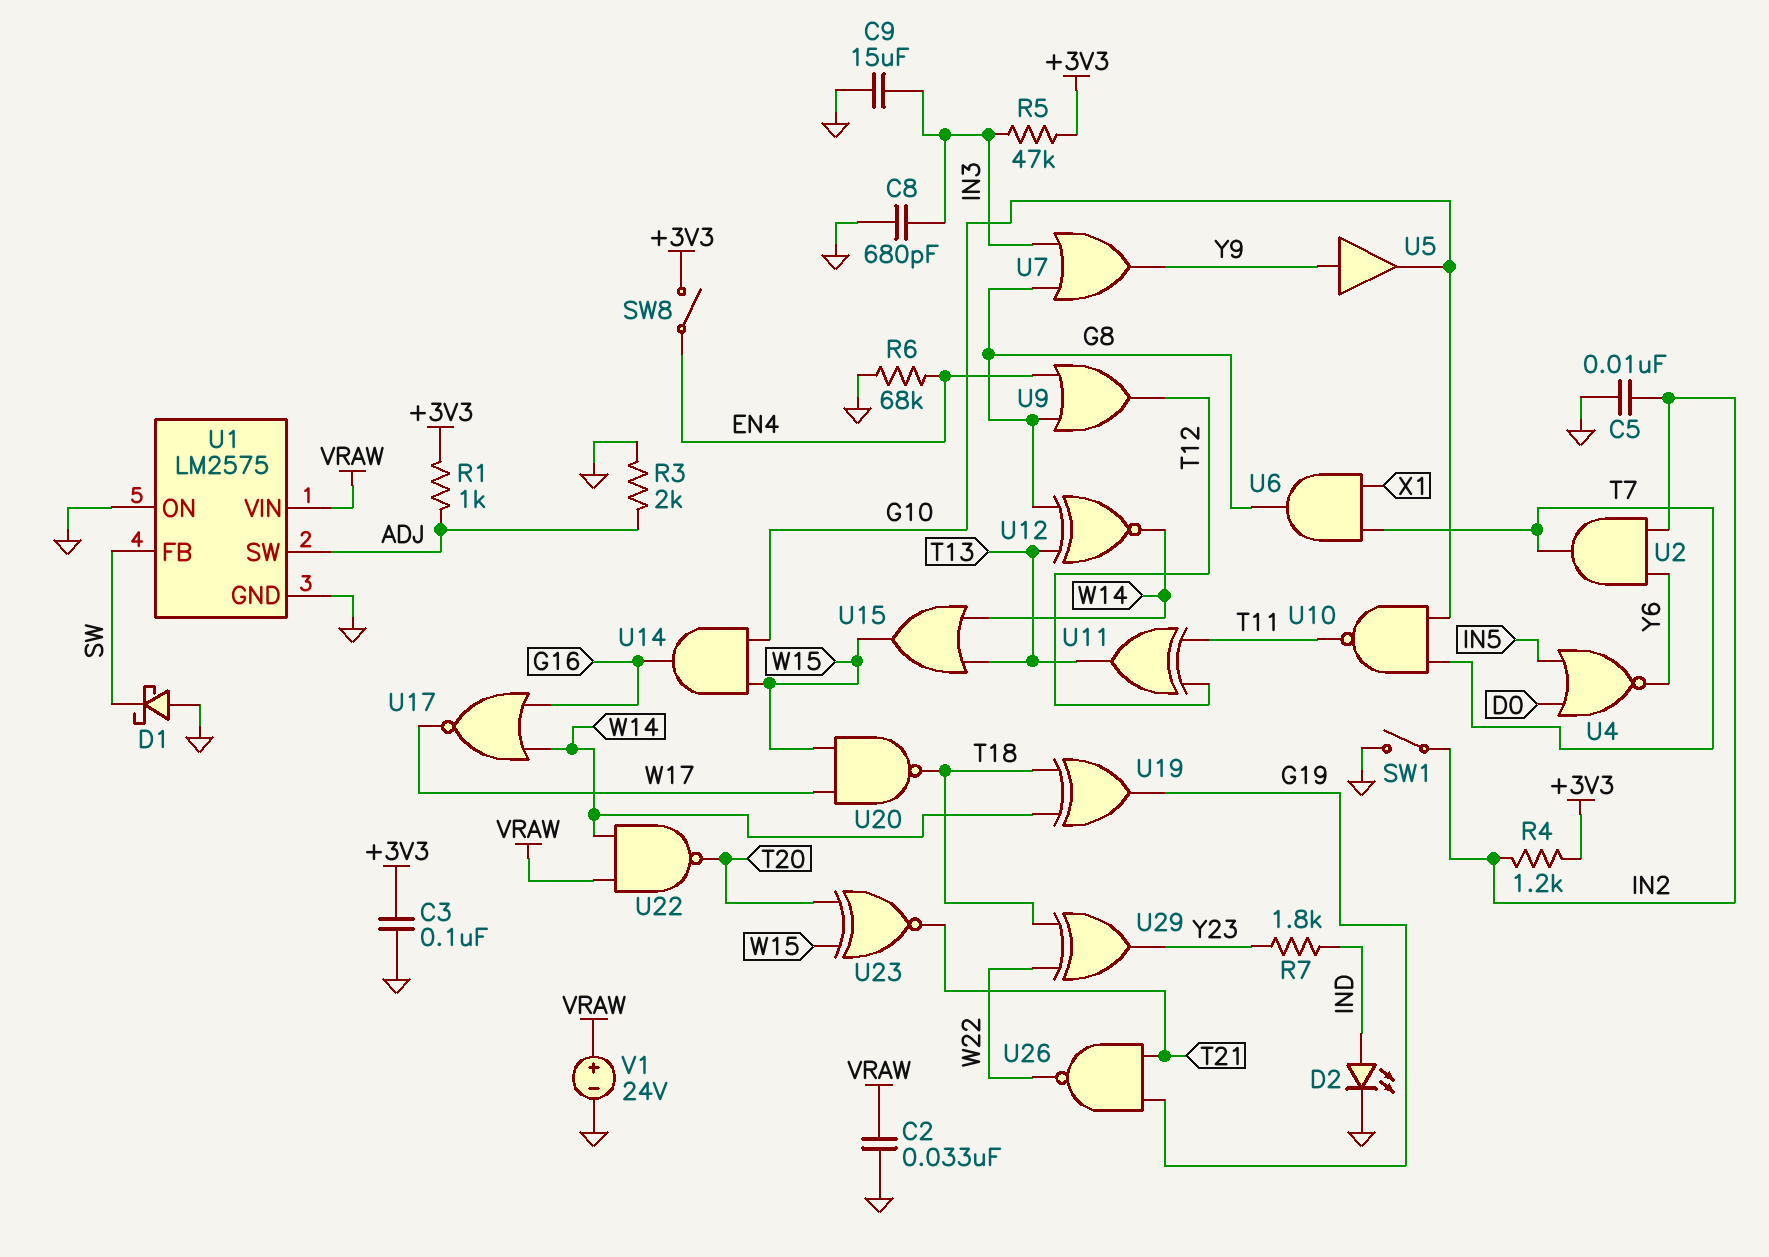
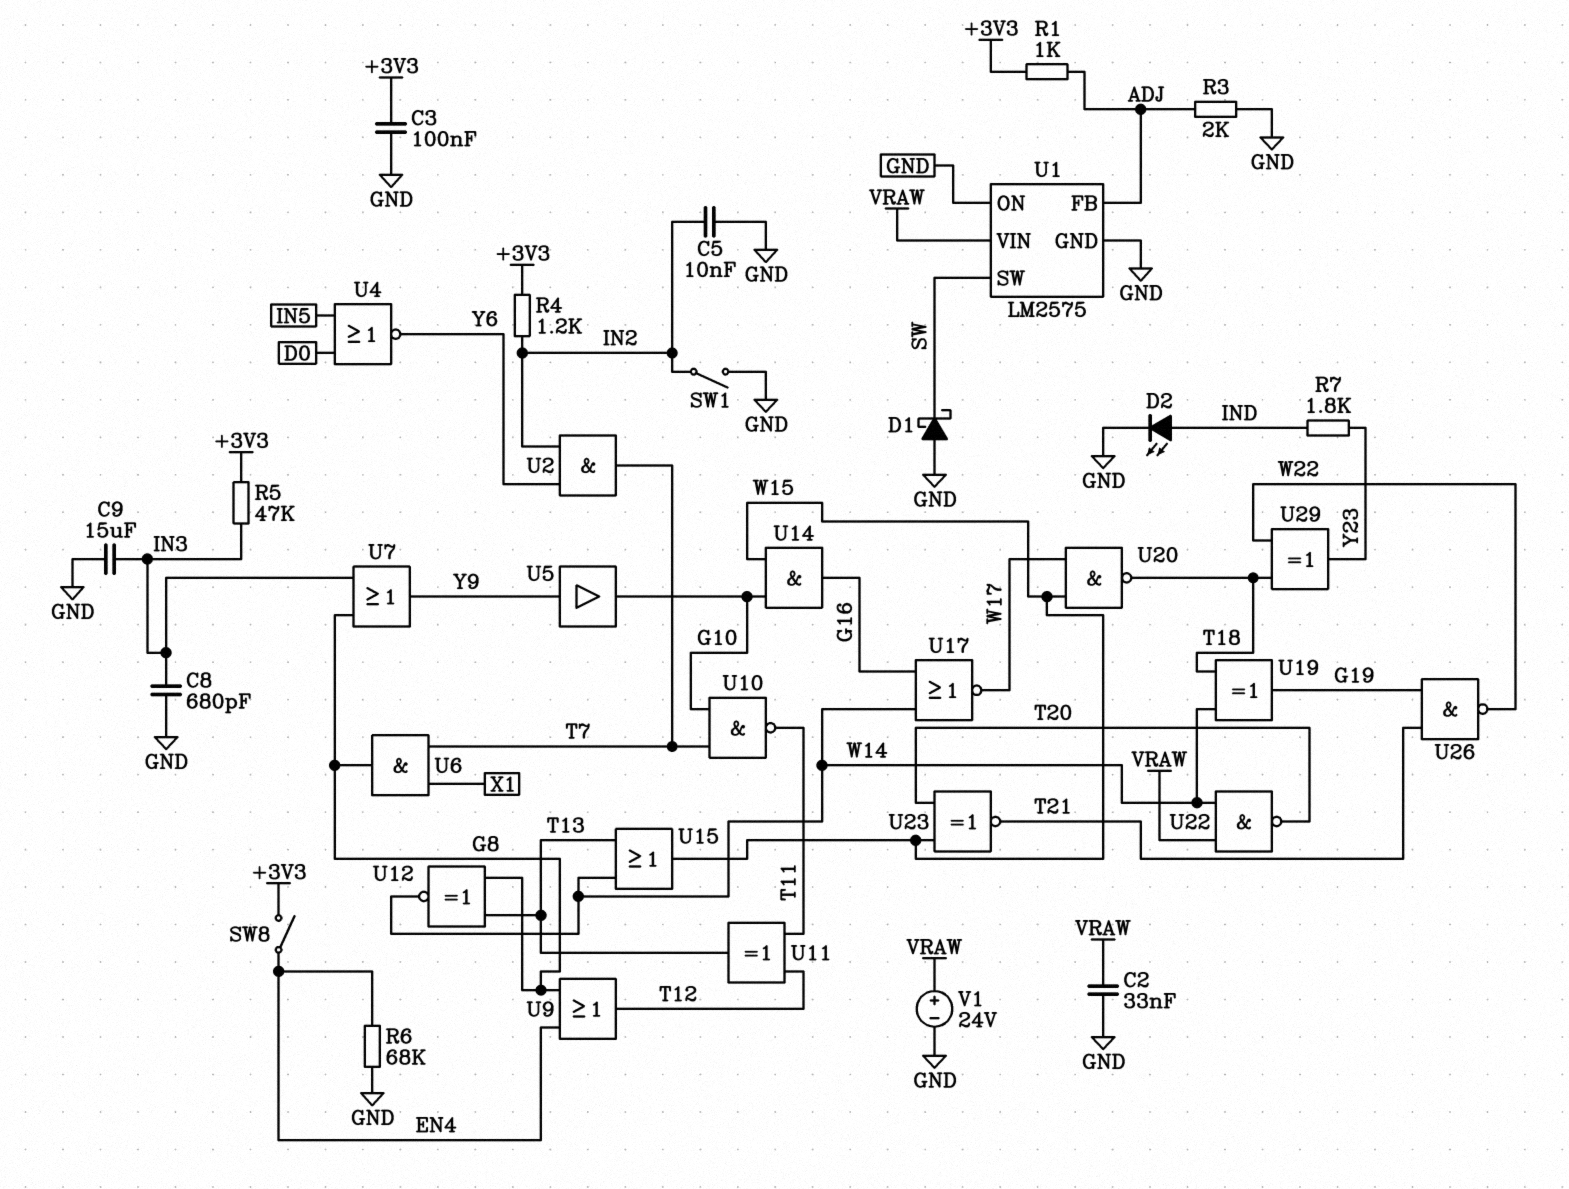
U1 pin FB: SW -> ADJ
U1 pin SW: ADJ -> SW

